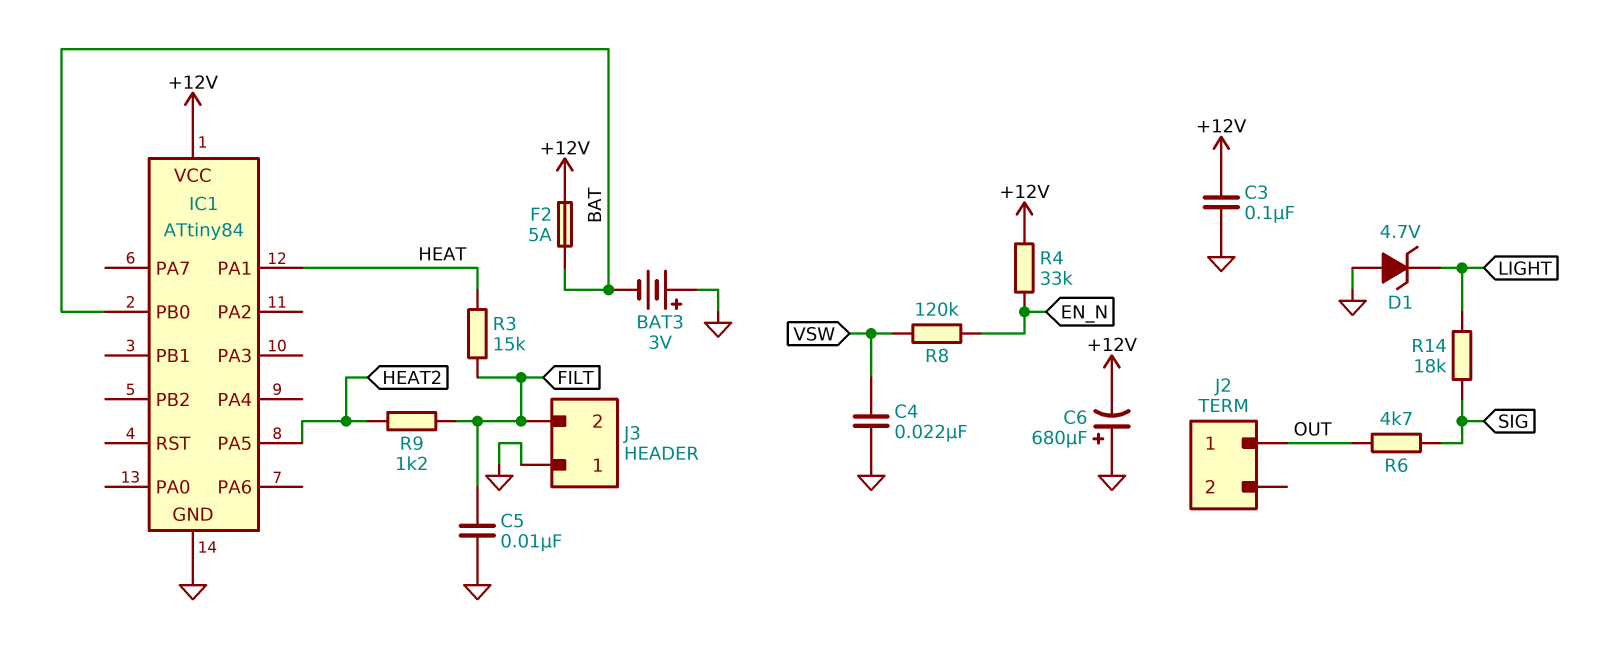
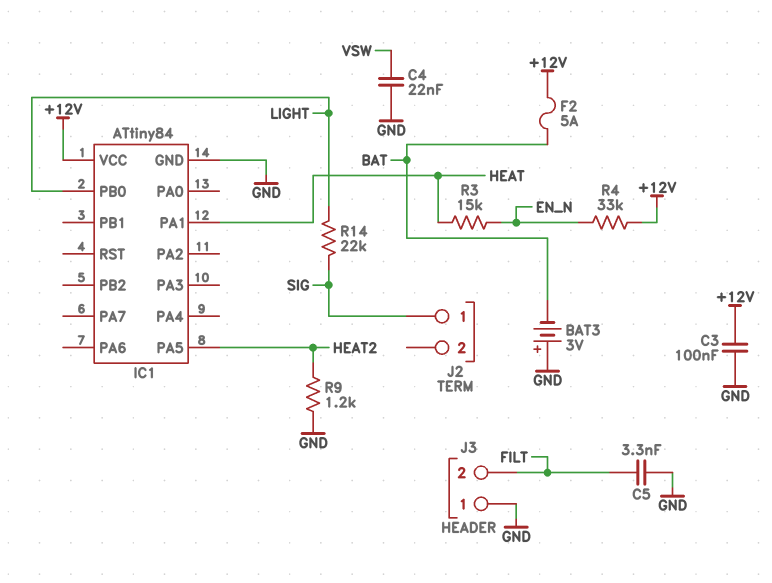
C5: 10nF (FILT, GND) -> 3.3nF (FILT, GND)
C6: 680uF (plus GND, minus +12V) -> none
D1: zener 4.7V (A GND, K LIGHT) -> none
IC1 pin PB0: BAT -> LIGHT
J2 pin 1: OUT -> SIG
R3: 15k (FILT, HEAT) -> 15k (EN_N, HEAT)
R6: 4.7k (OUT, SIG) -> none
R8: 120k (EN_N, VSW) -> none
R9: 1.2k (FILT, HEAT2) -> 1.2k (GND, HEAT2)
R14: 18k (LIGHT, SIG) -> 22k (LIGHT, SIG)

